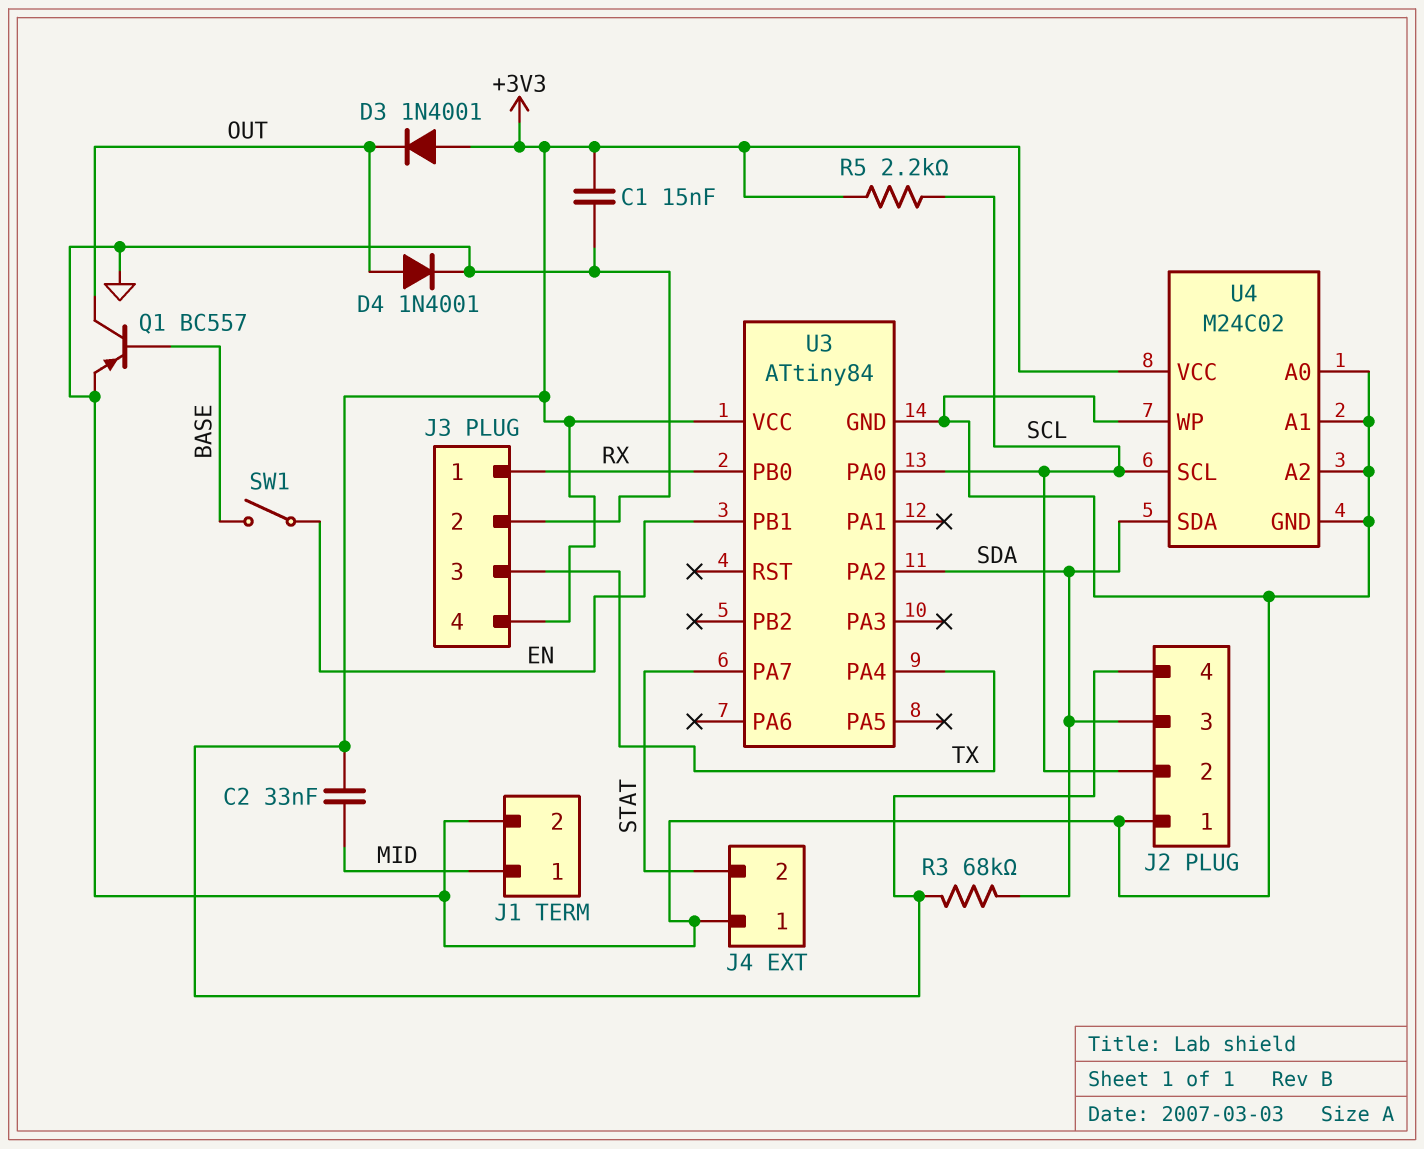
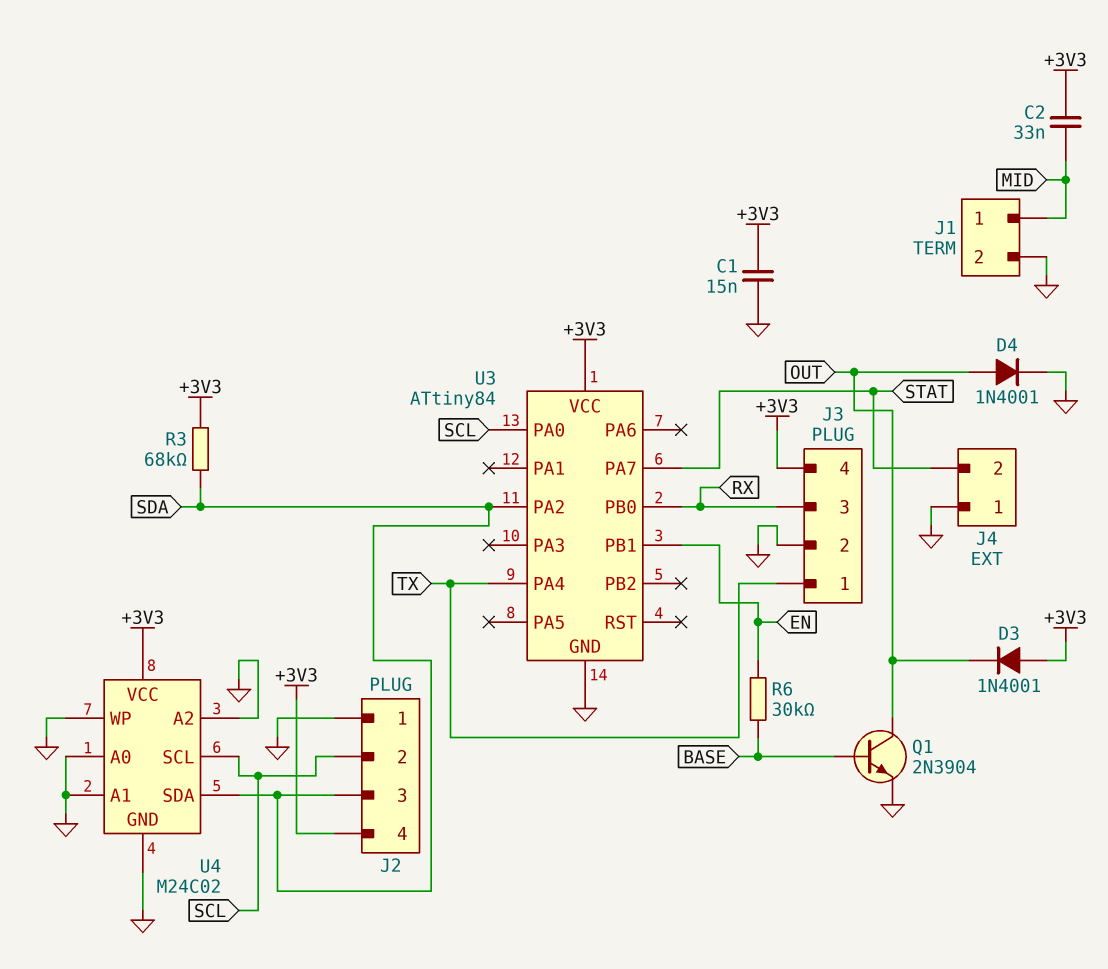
J3 pin 1: RX -> TX
J3 pin 3: TX -> RX
Q1: PNP BC557 (B BASE, C OUT, E GND) -> NPN 2N3904 (B BASE, C OUT, E GND)
R5: 2.2k (+3V3, SCL) -> none
R6: none -> 30k (BASE, EN)
SW1: switch (BASE, EN) -> none

